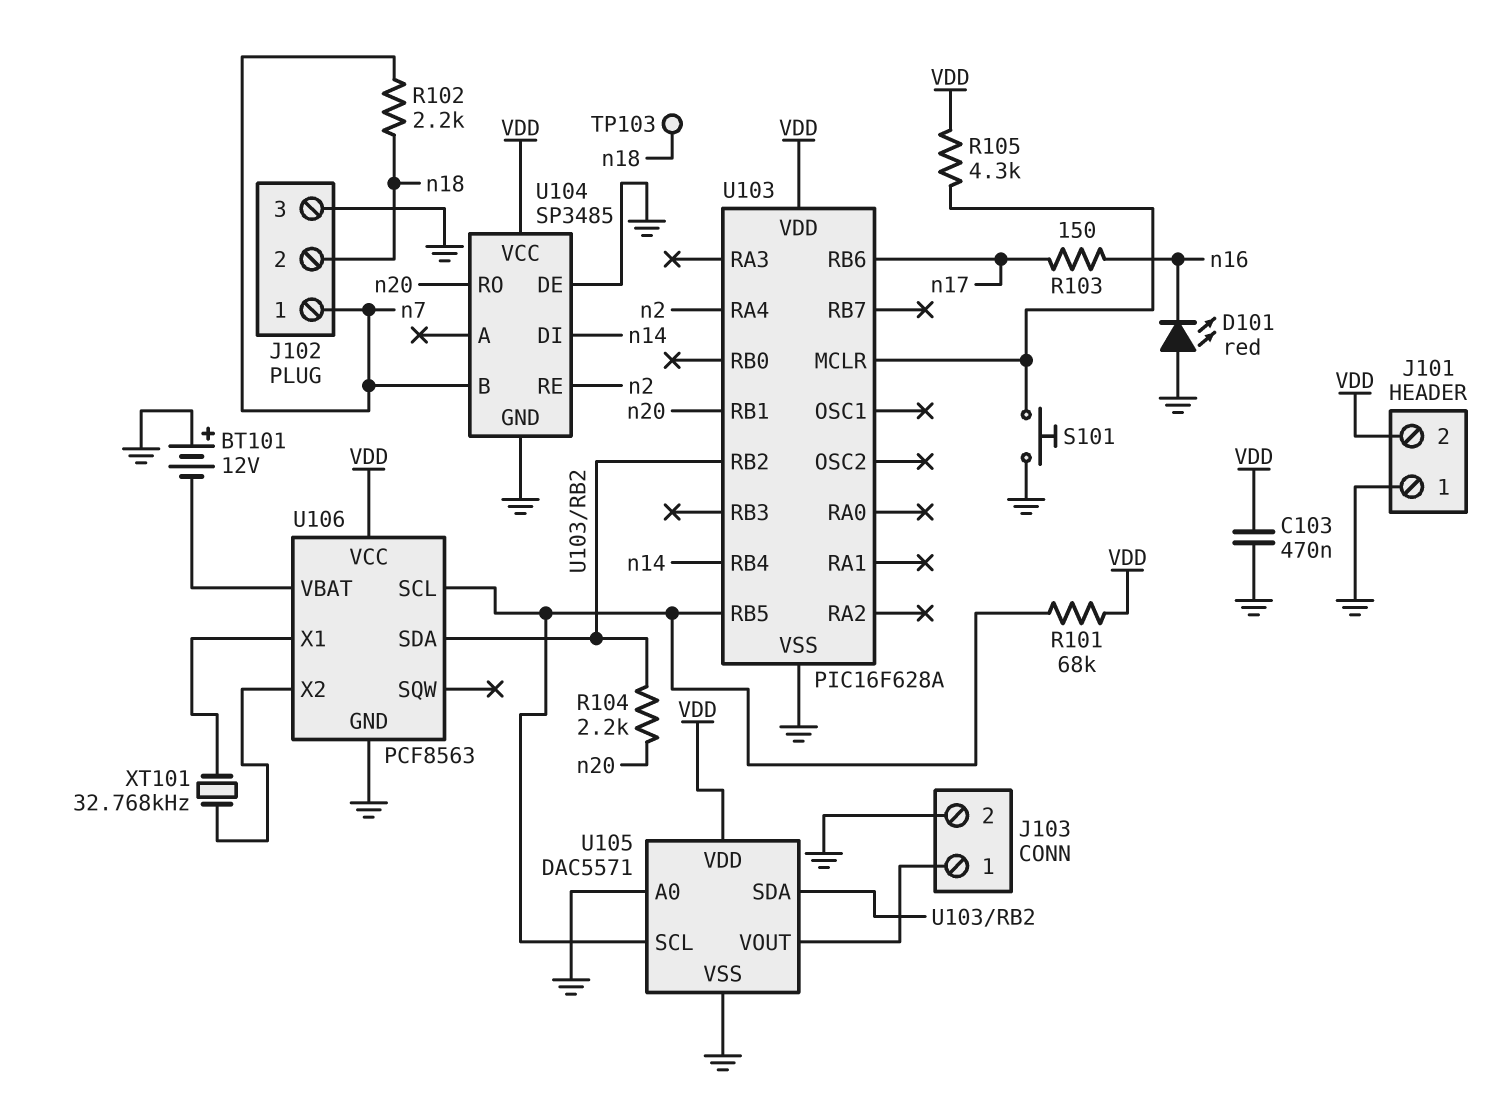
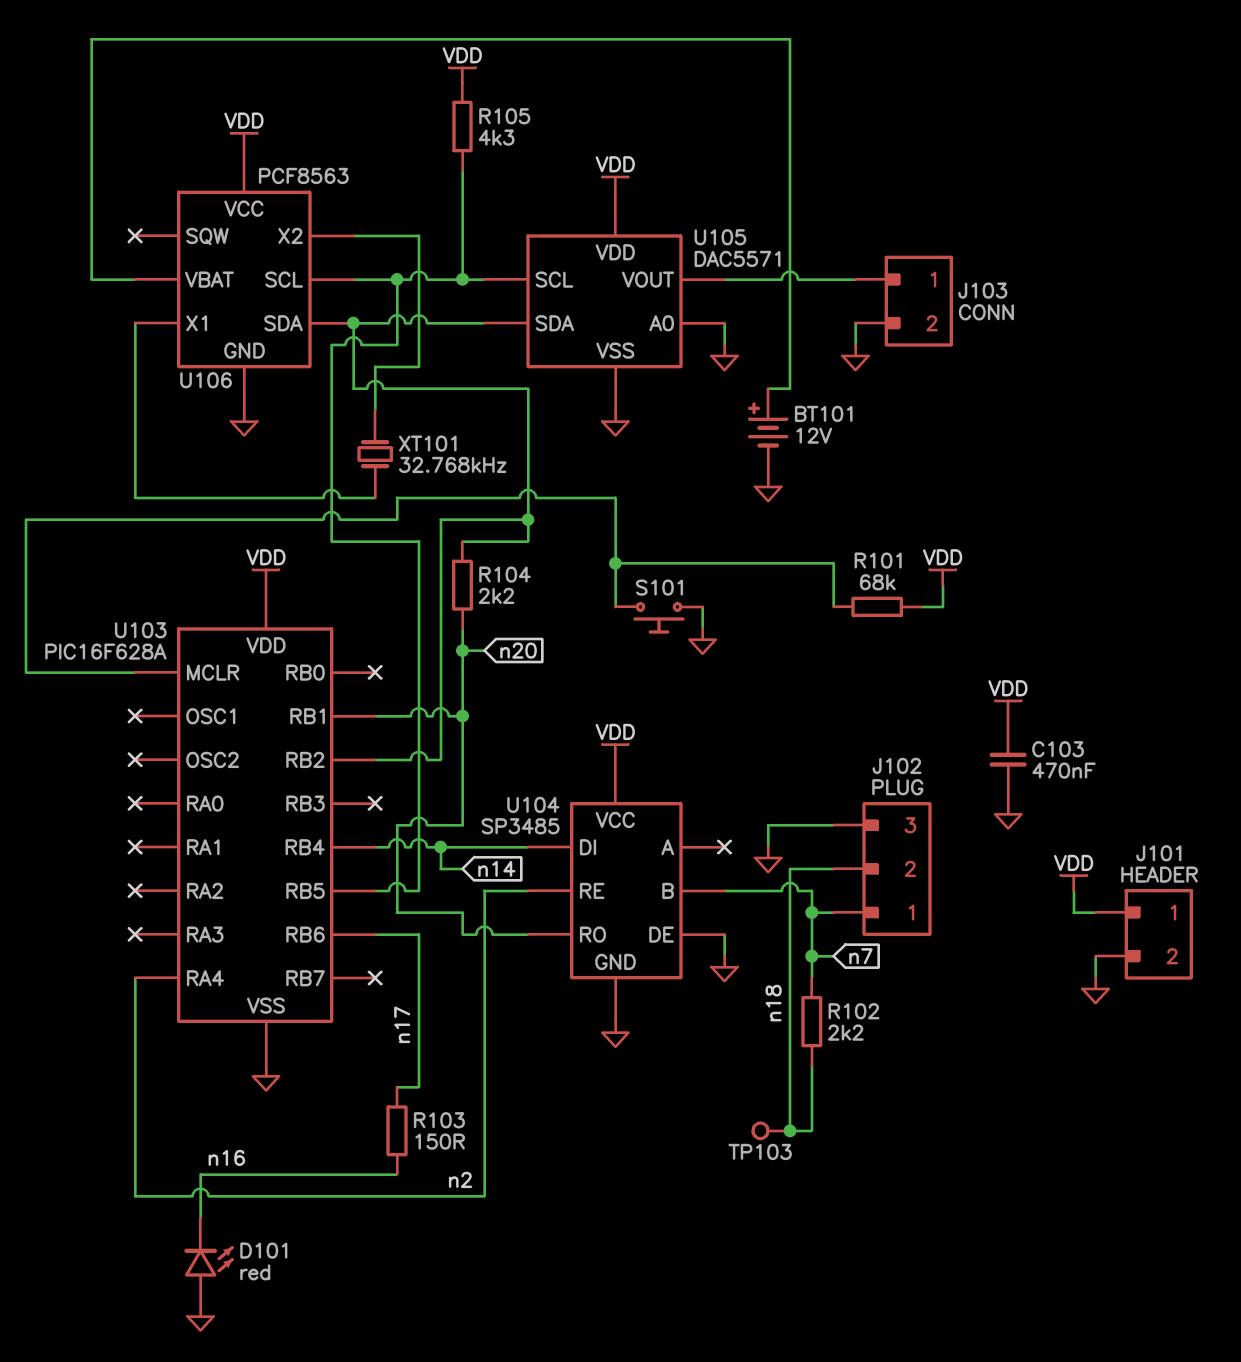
BT101: 12V (plus GND, minus U106/VBAT) -> 12V (plus U106/VBAT, minus GND)
J101 pin 1: GND -> VDD
J101 pin 2: VDD -> GND
R101: 68k (U103/RB5, VDD) -> 68k (U103/MCLR, VDD)
R105: 4.3k (U103/MCLR, VDD) -> 4.3k (U103/RB5, VDD)

